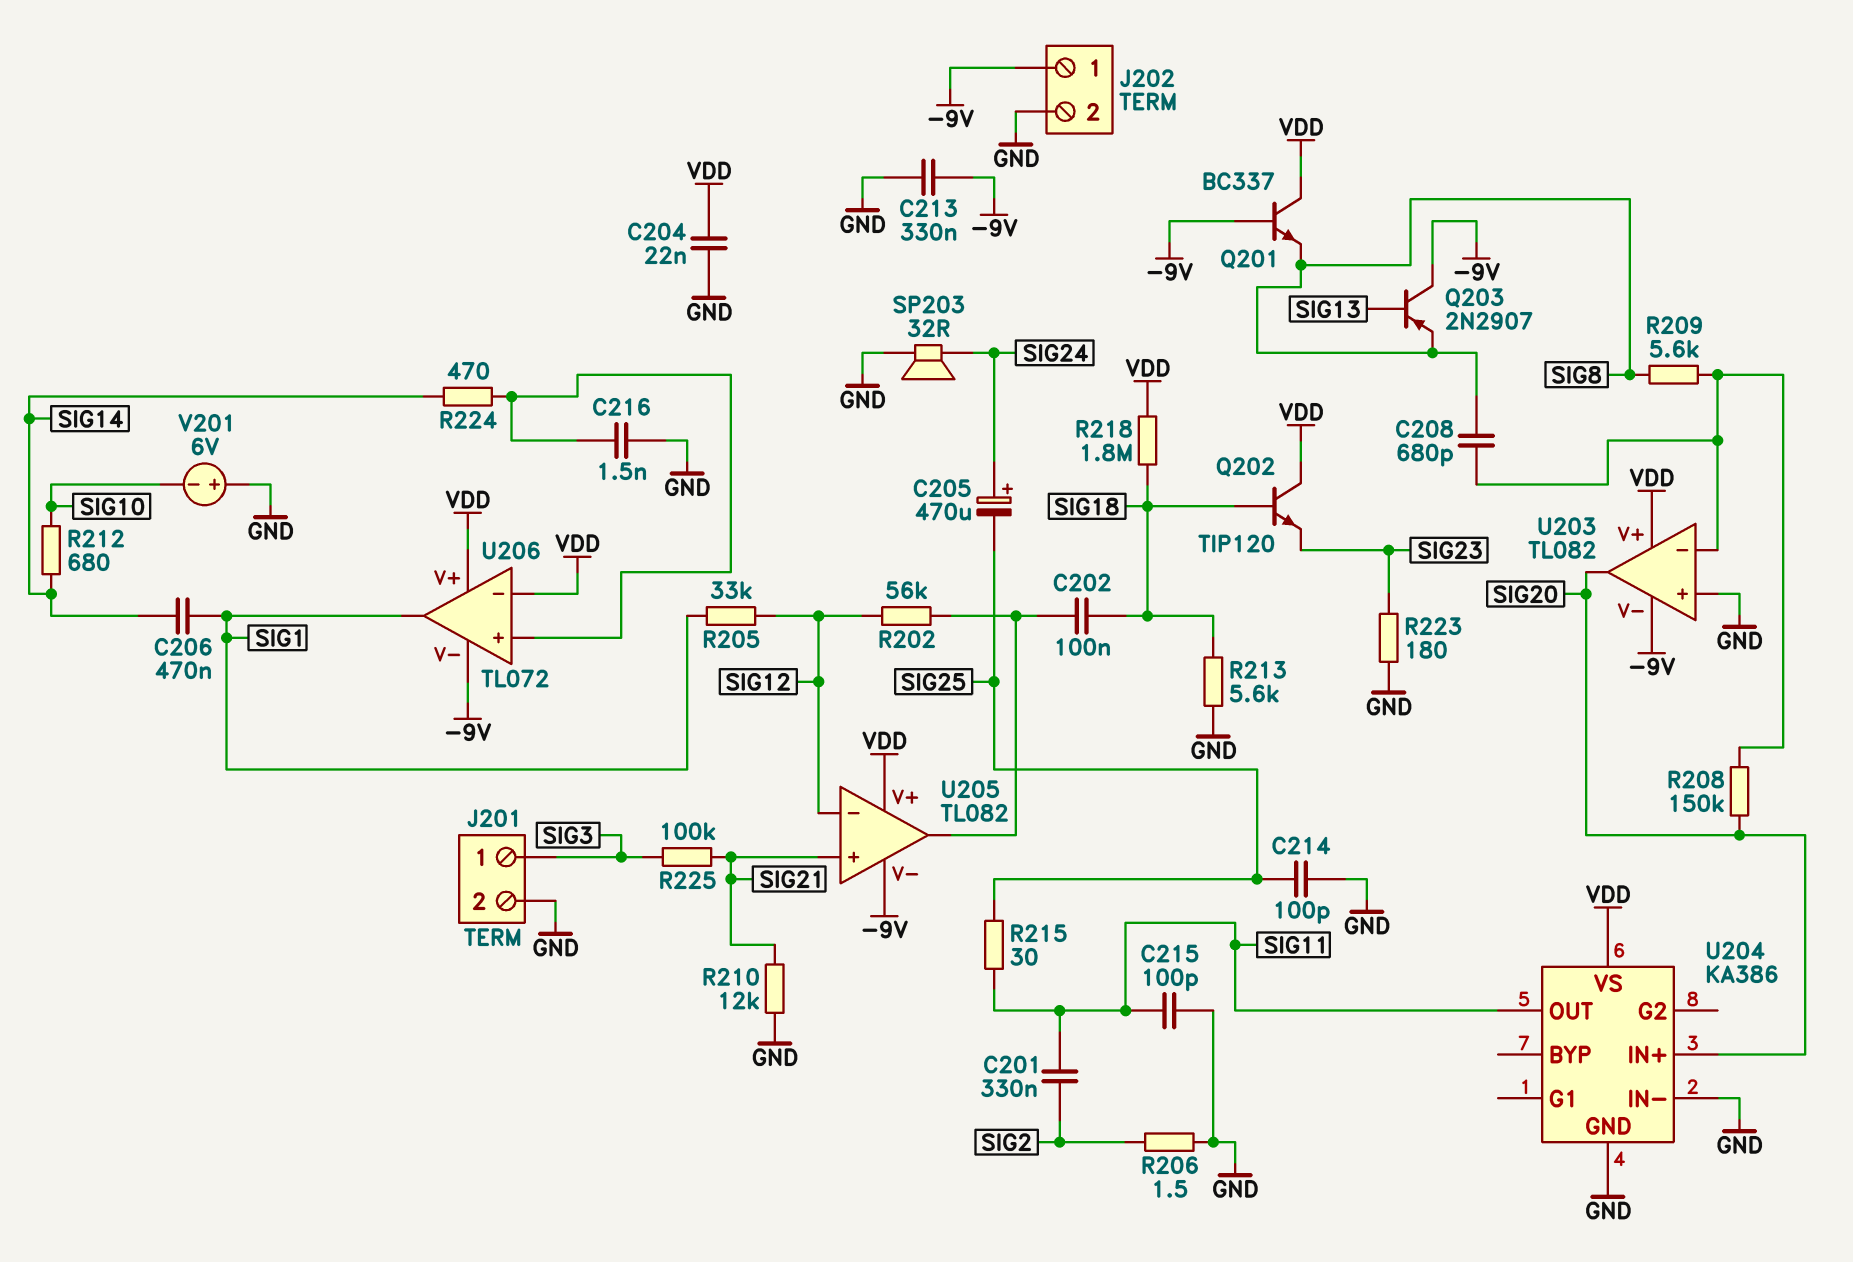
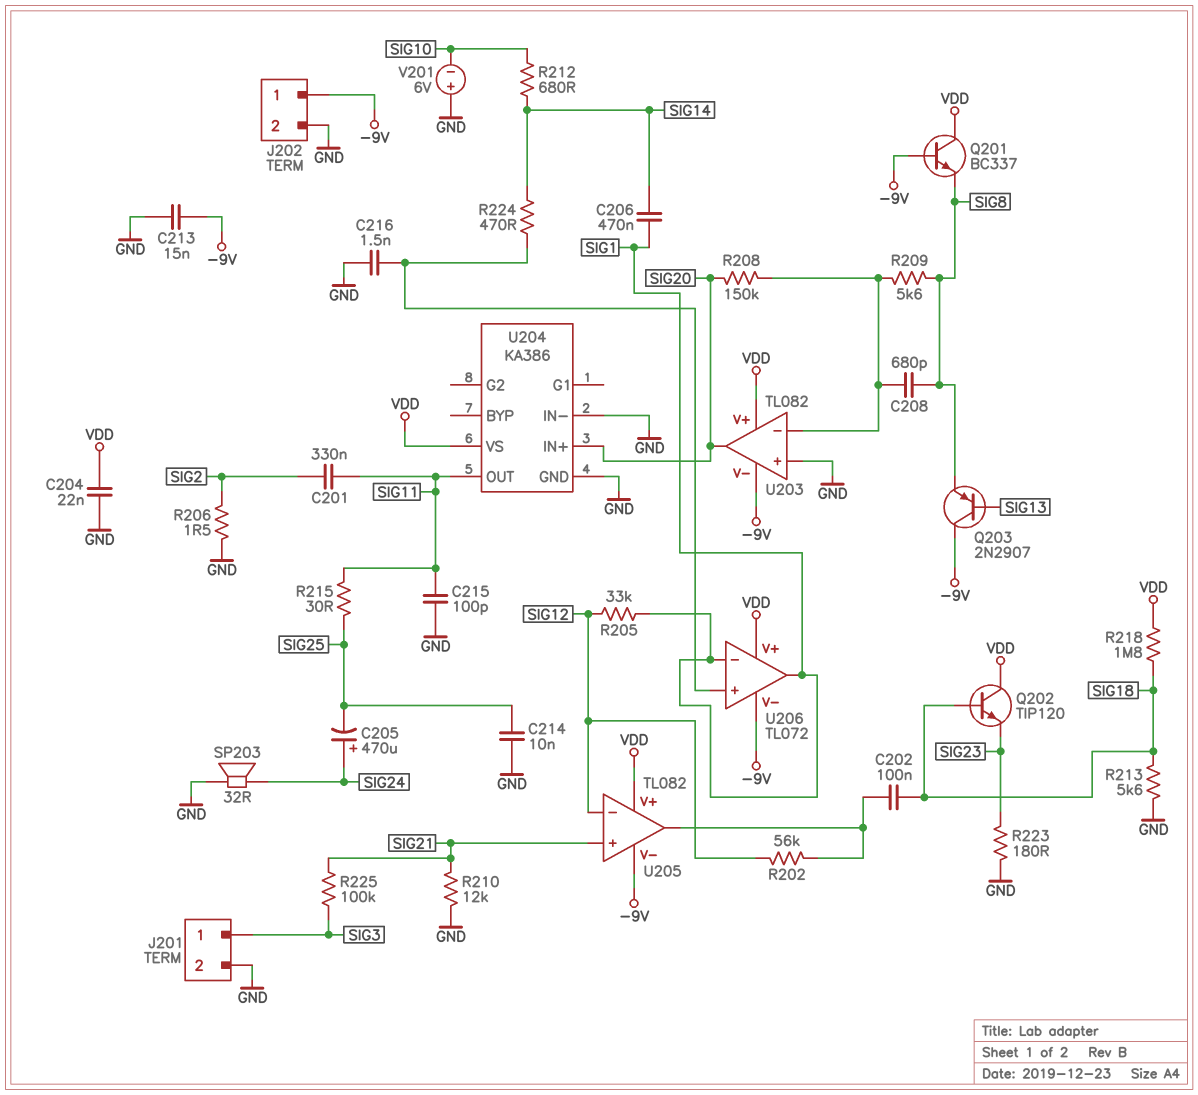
C213: 330nF (-9V, GND) -> 15nF (-9V, GND)
C214: 100pF (GND, SIG25) -> 10nF (GND, SIG25)
U206 pin in-: VDD -> SIG1

